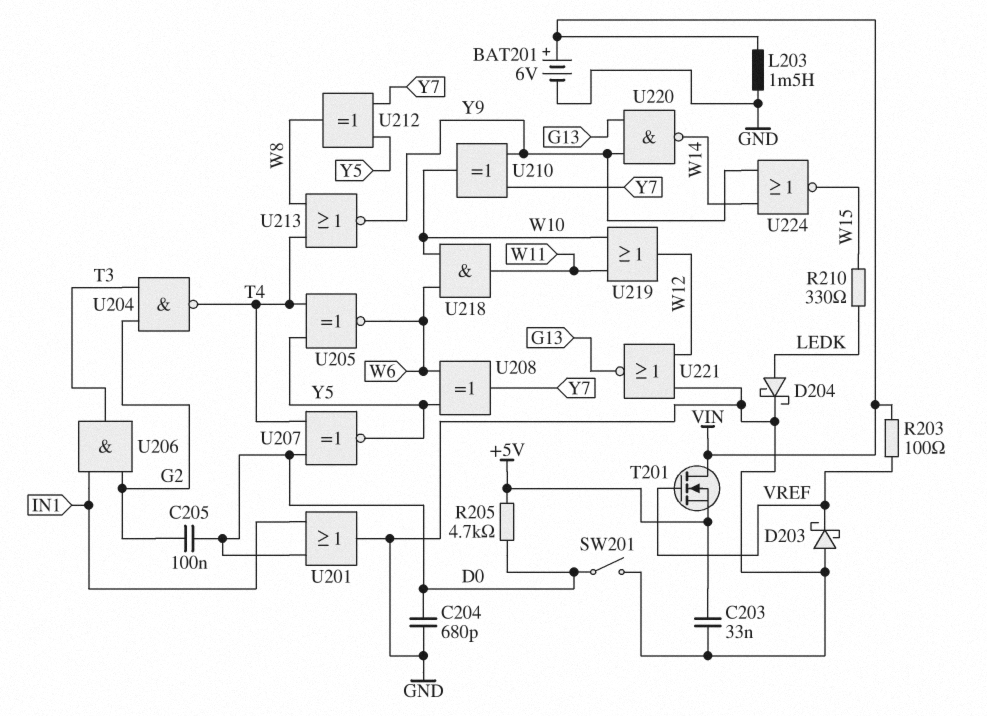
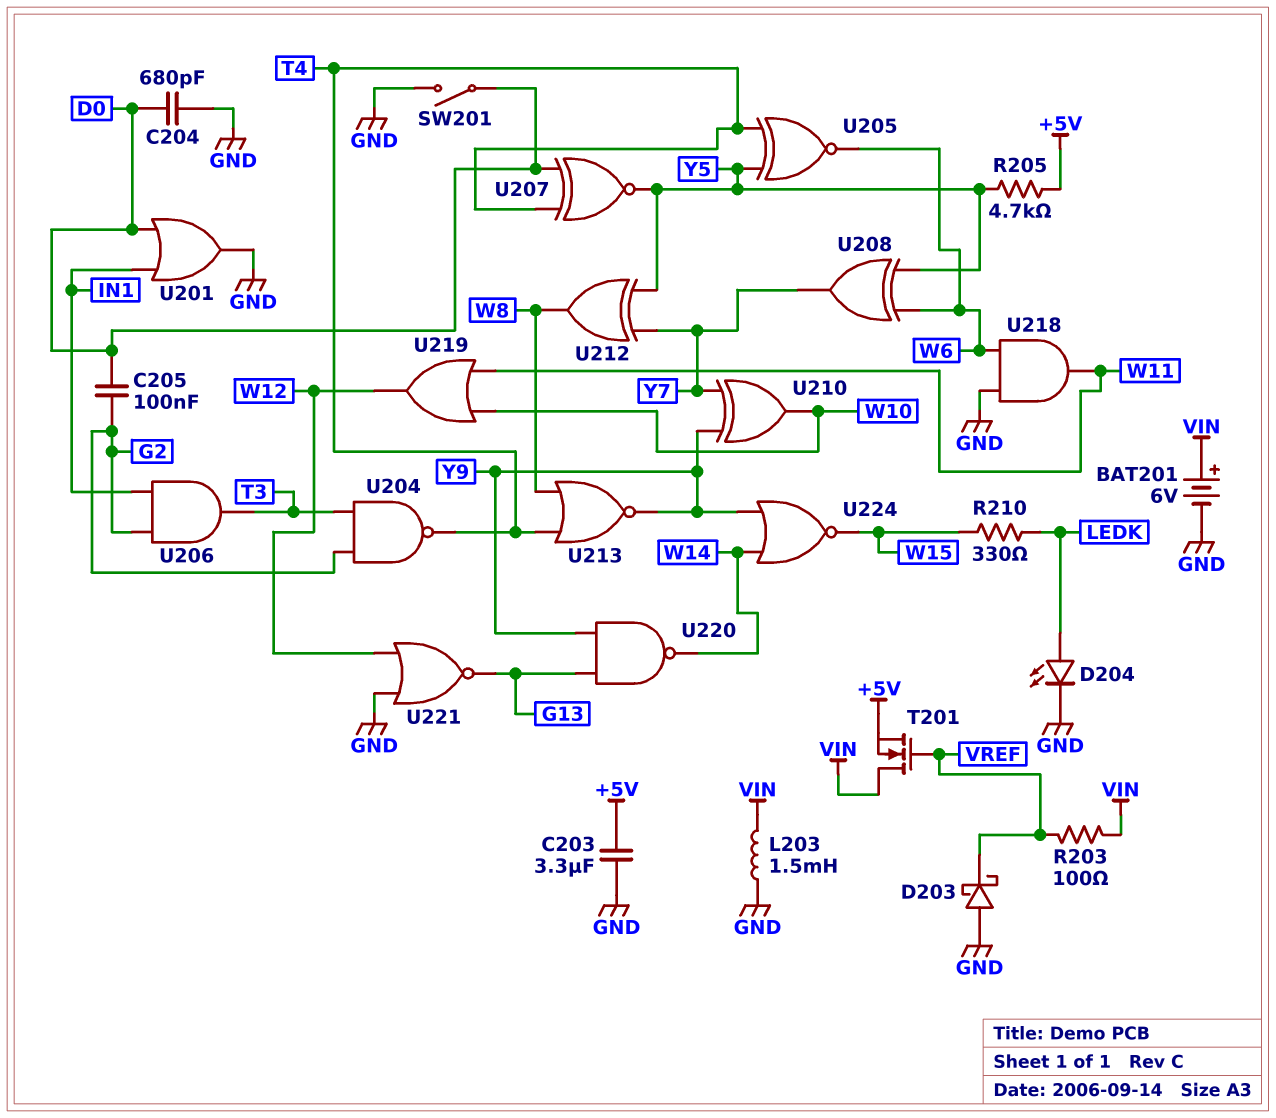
C203: 33nF (+5V, GND) -> 3.3uF (+5V, GND)
D204: schottky (A LEDK, K GND) -> LED (A LEDK, K GND)
R205: 4.7k (+5V, D0) -> 4.7k (+5V, Y5)
U218: AND (in W6, in W10, out W11) -> AND (in GND, in W6, out W11)

